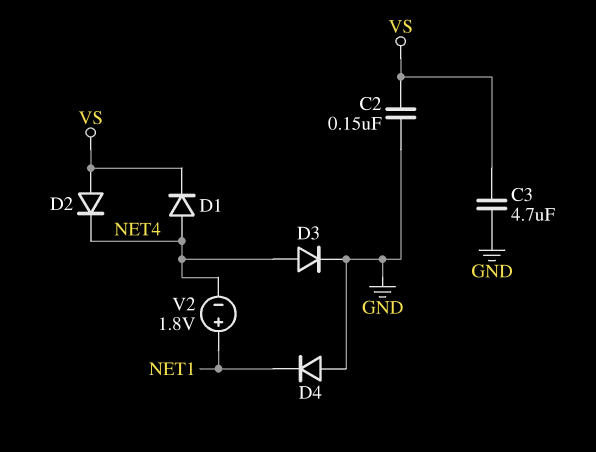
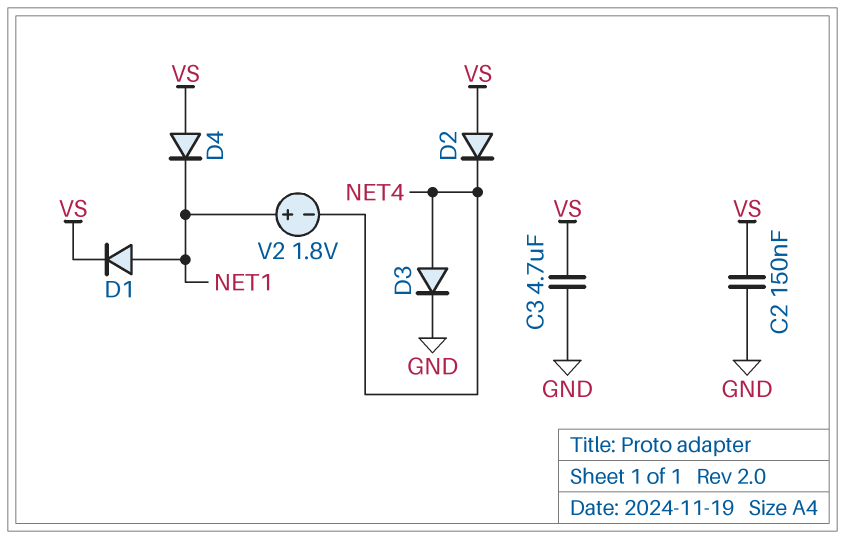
D1: diode (A NET4, K VS) -> diode (A NET1, K VS)
D4: diode (A GND, K NET1) -> diode (A VS, K NET1)

